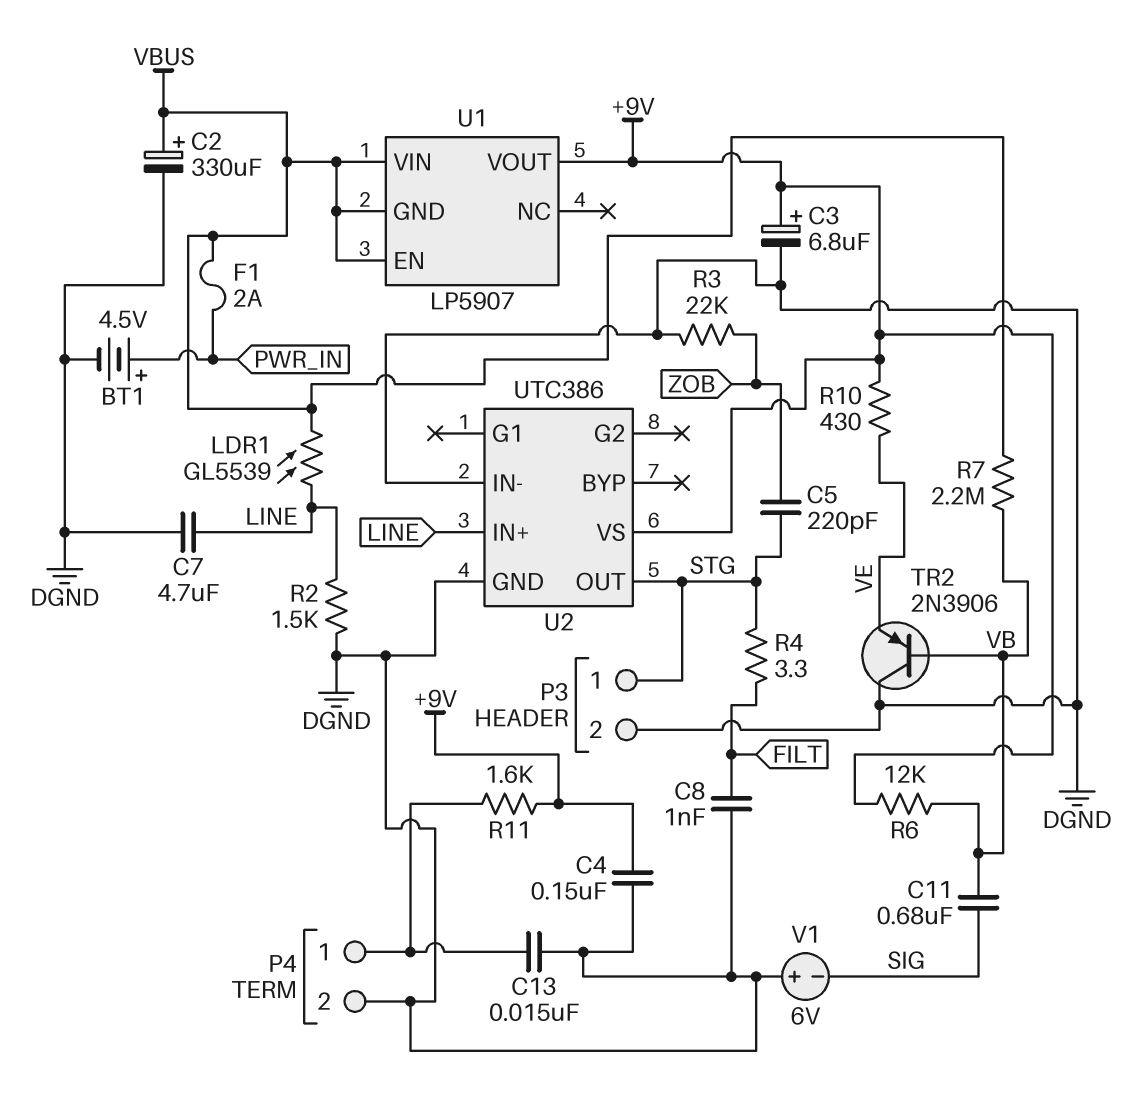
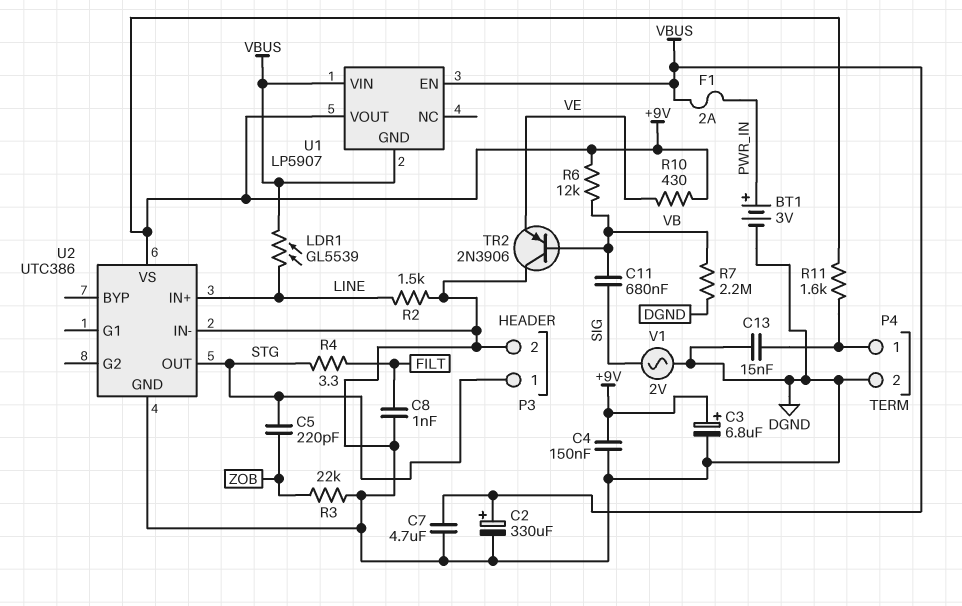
BT1: 4.5V (plus PWR_IN, minus DGND) -> 3V (plus PWR_IN, minus DGND)
C7: 4.7uF (DGND, LINE) -> 4.7uF (DGND, VBUS)
R7: 2.2M (VB, VBUS) -> 2.2M (DGND, VB)
V1: 6V (plus DGND, minus SIG) -> AC 2V (DGND, SIG)

